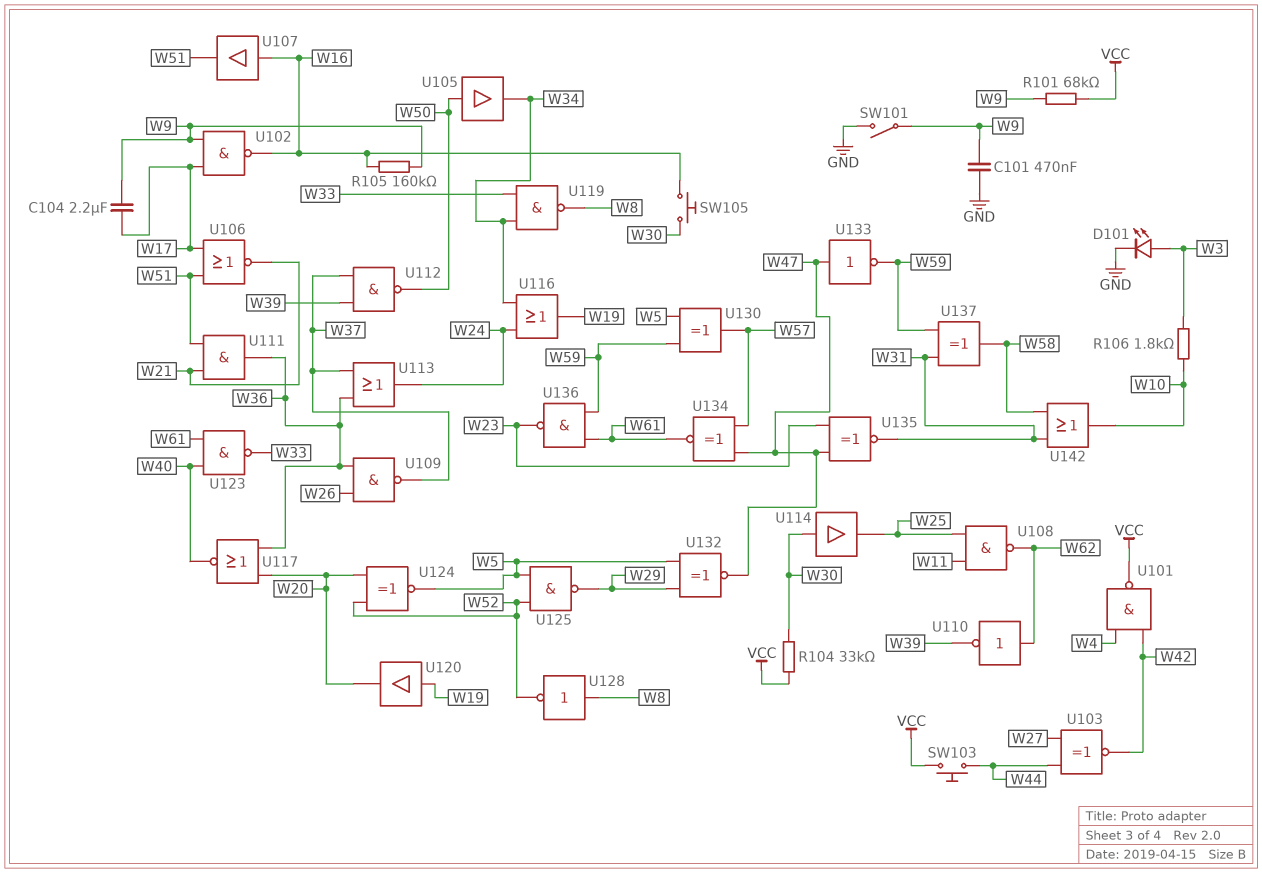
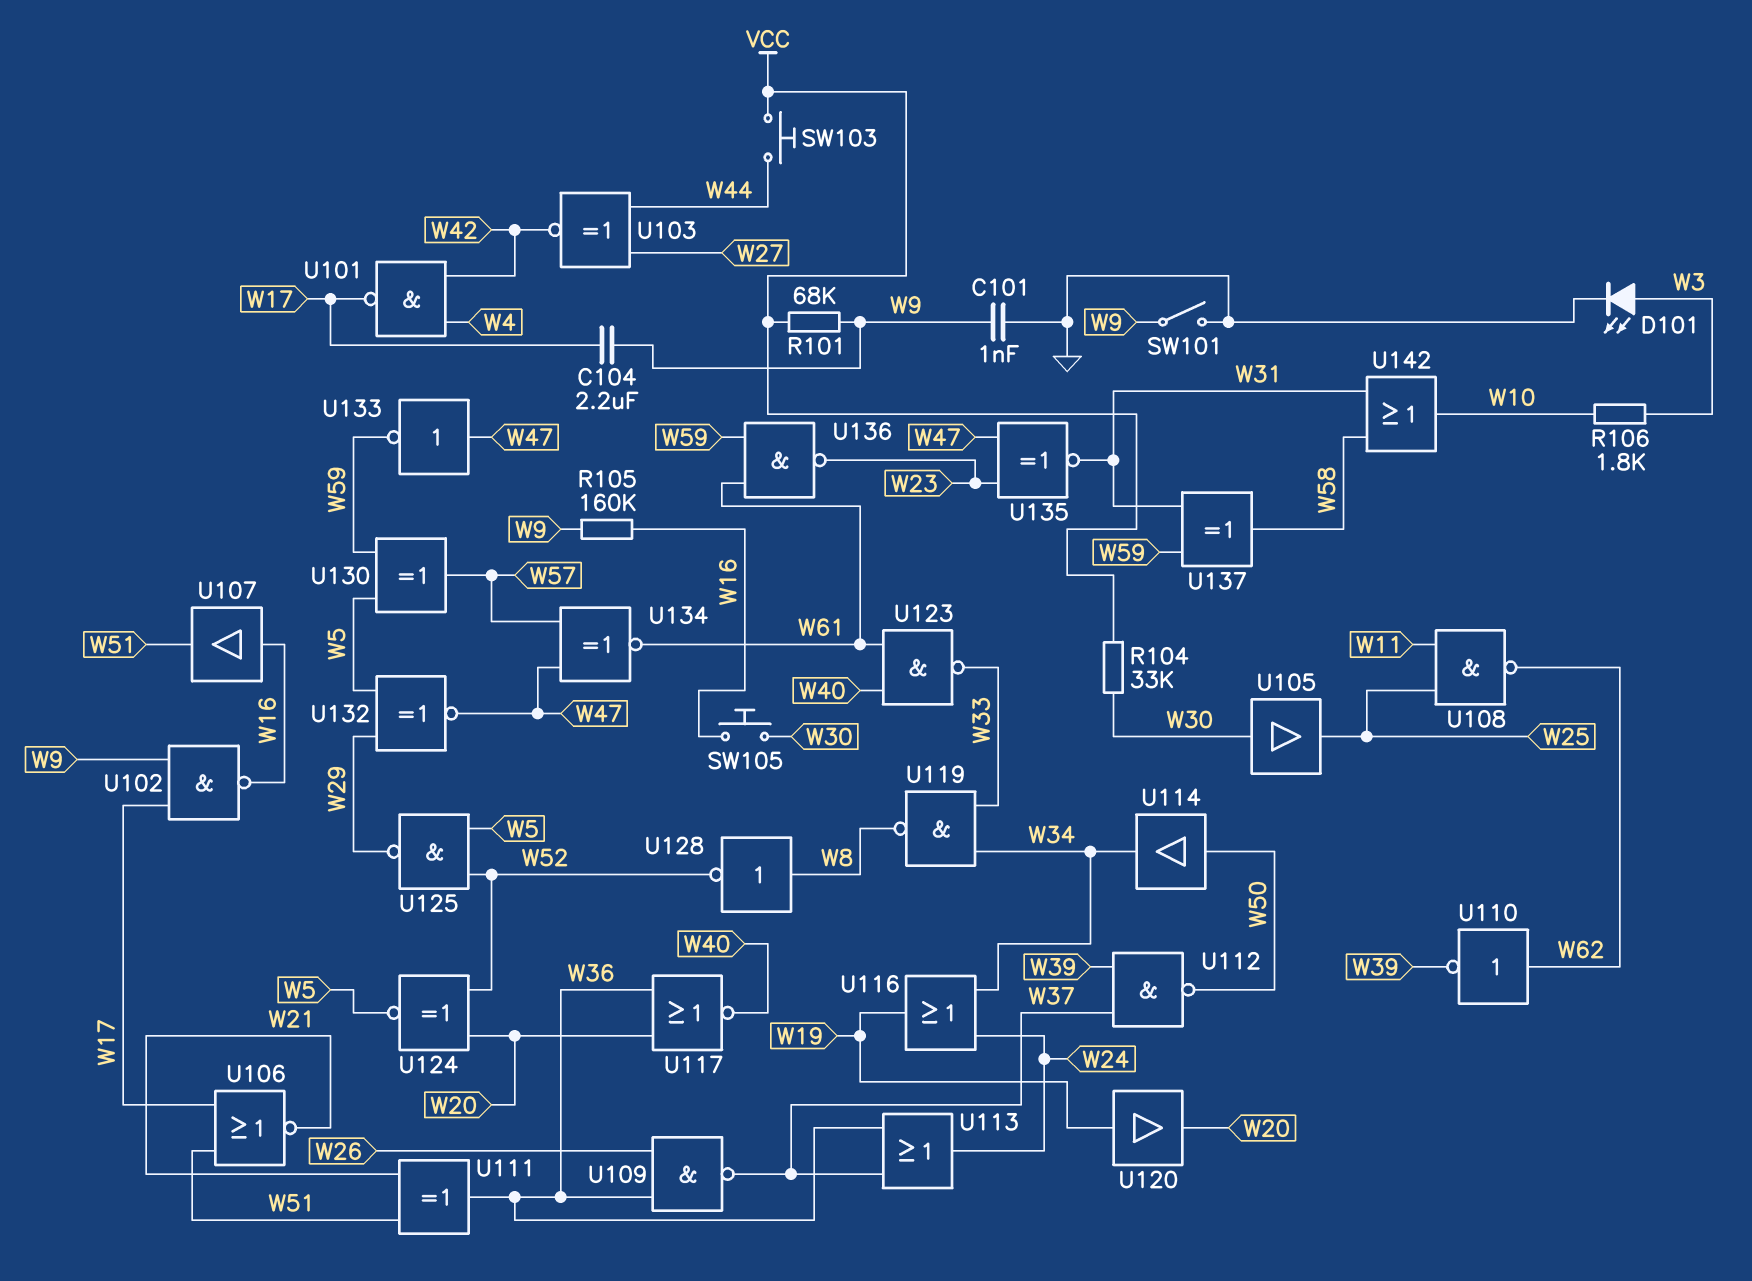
C101: 470nF (GND, W9) -> 1nF (GND, W9)
U101: NAND (in W4, in W42, out VCC) -> NAND (in W4, in W42, out W17)
U105: buffer (in W50, out W34) -> buffer (in W30, out W25)
U111: AND (in W21, in W51, out W36) -> XOR (in W21, in W51, out W36)
U114: buffer (in W30, out W25) -> buffer (in W50, out W34)

